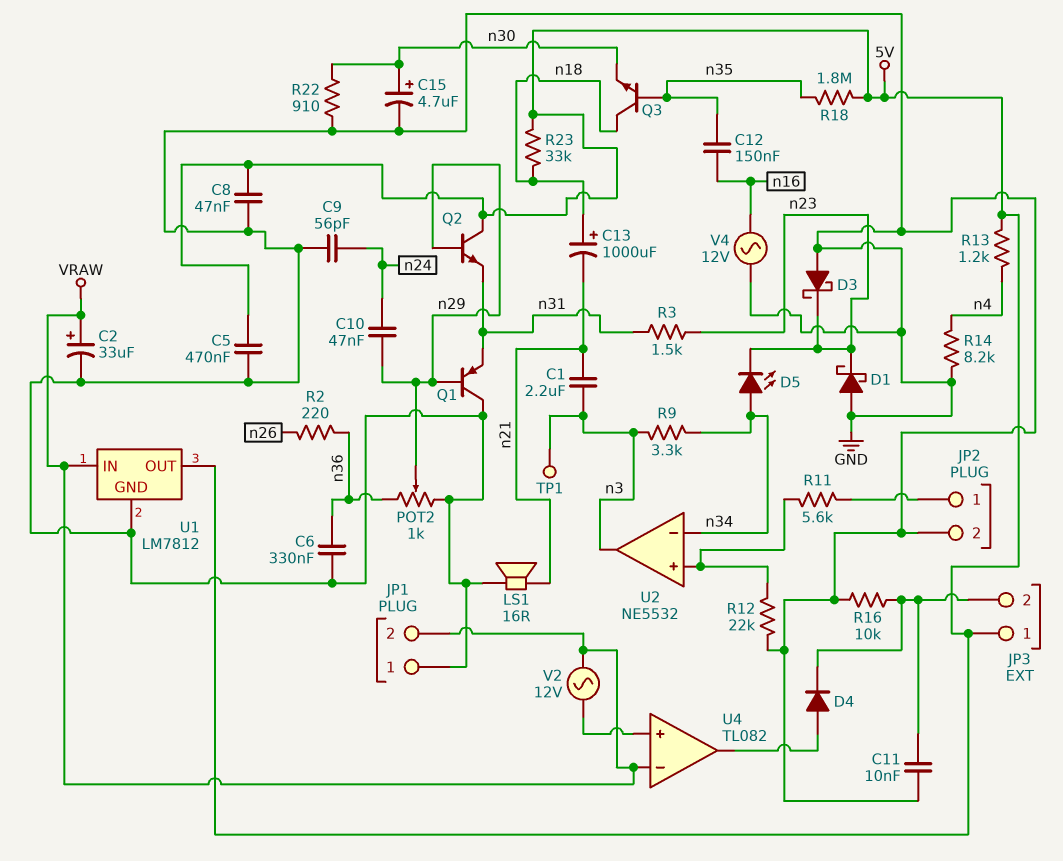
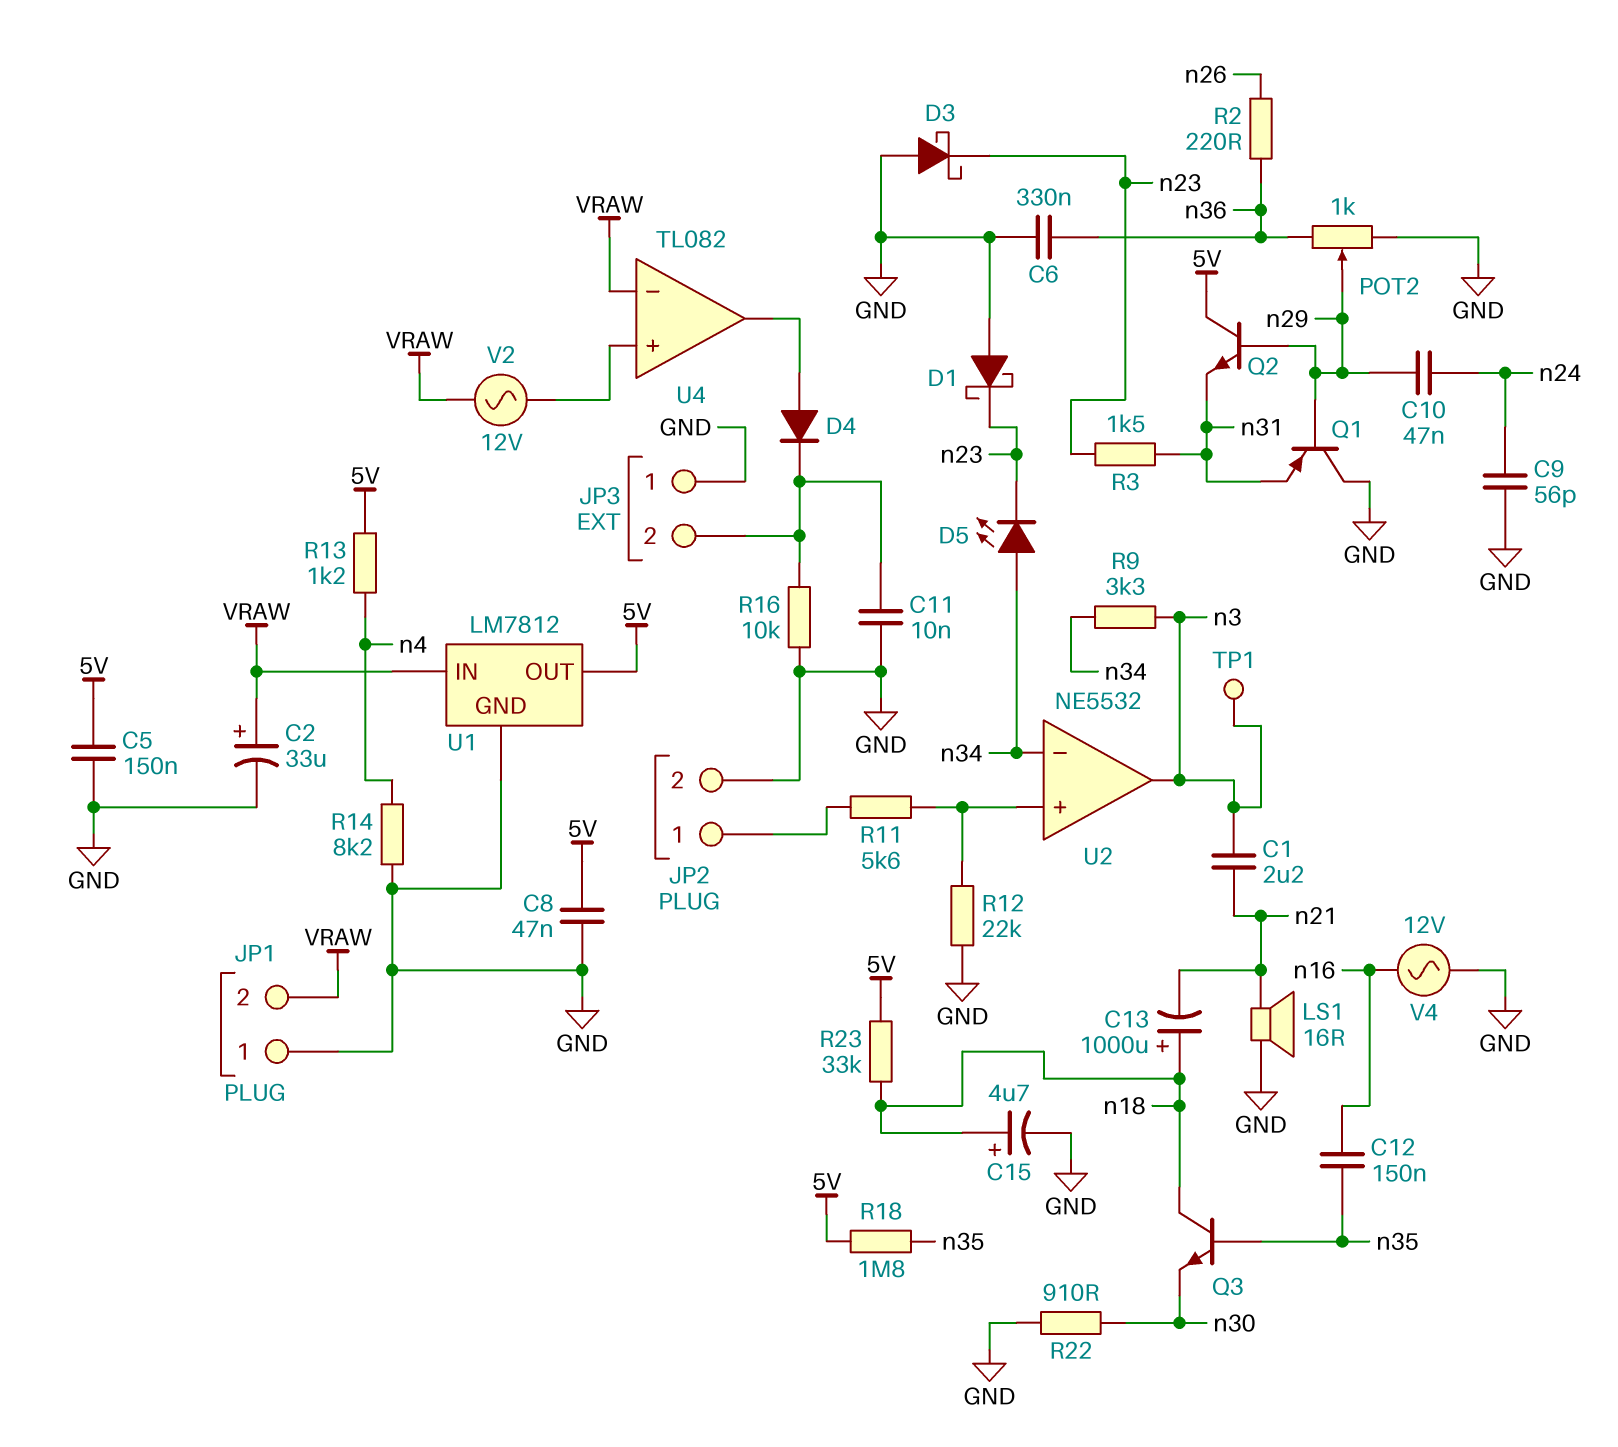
C5: 470nF (5V, GND) -> 150nF (5V, GND)
C15: 4.7uF (plus n30, minus GND) -> 4.7uF (plus n18, minus GND)
JP3 pin 1: 5V -> GND

